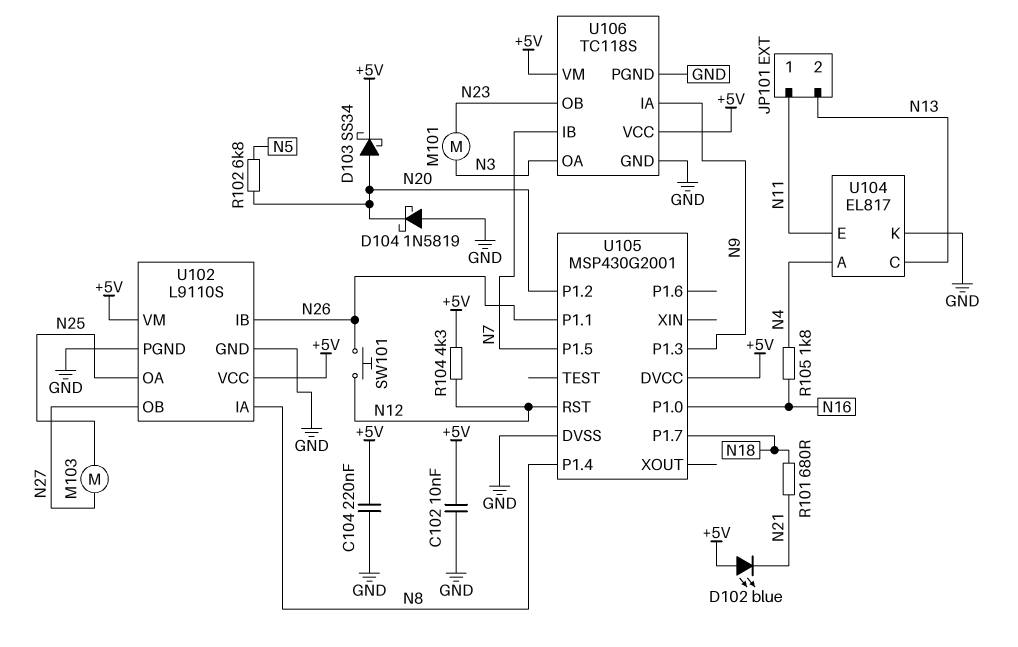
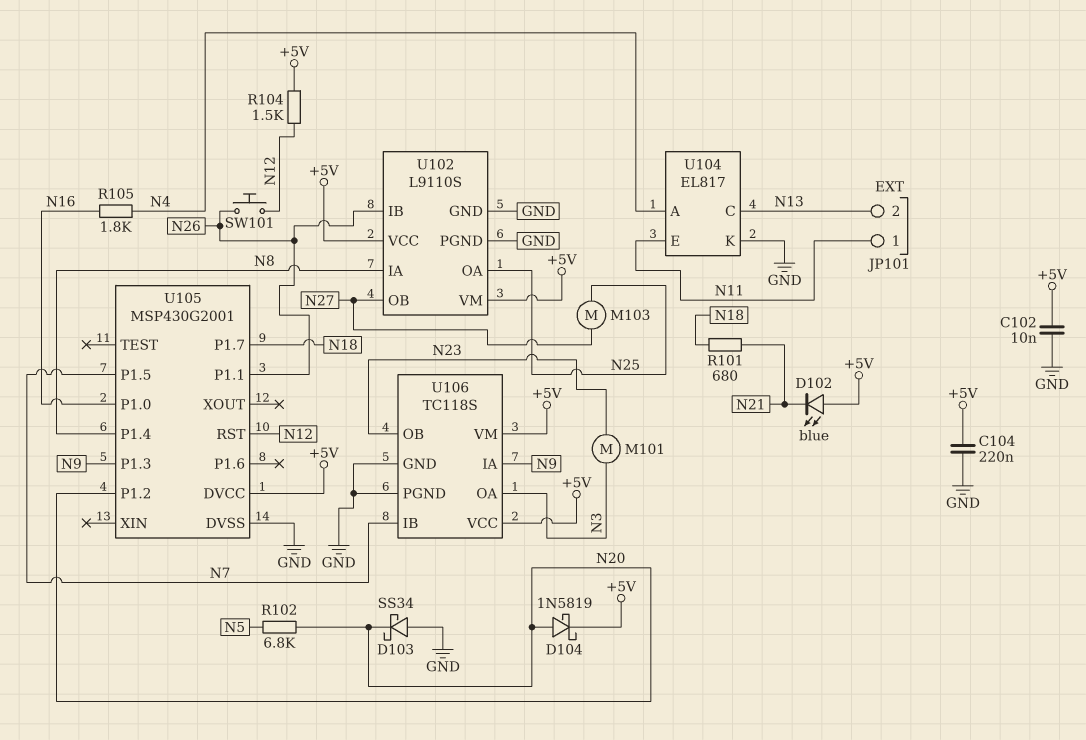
D103: schottky SS34 (A N20, K +5V) -> schottky SS34 (A GND, K N20)
D104: schottky 1N5819 (A GND, K N20) -> schottky 1N5819 (A N20, K +5V)
R104: 4.3k (+5V, N12) -> 1.5k (+5V, N12)

